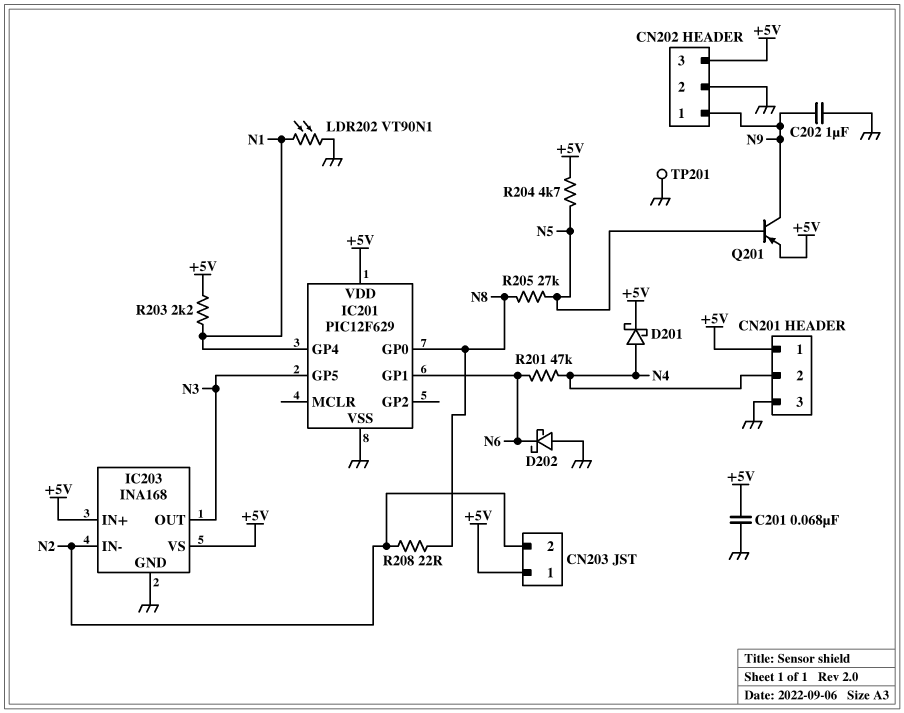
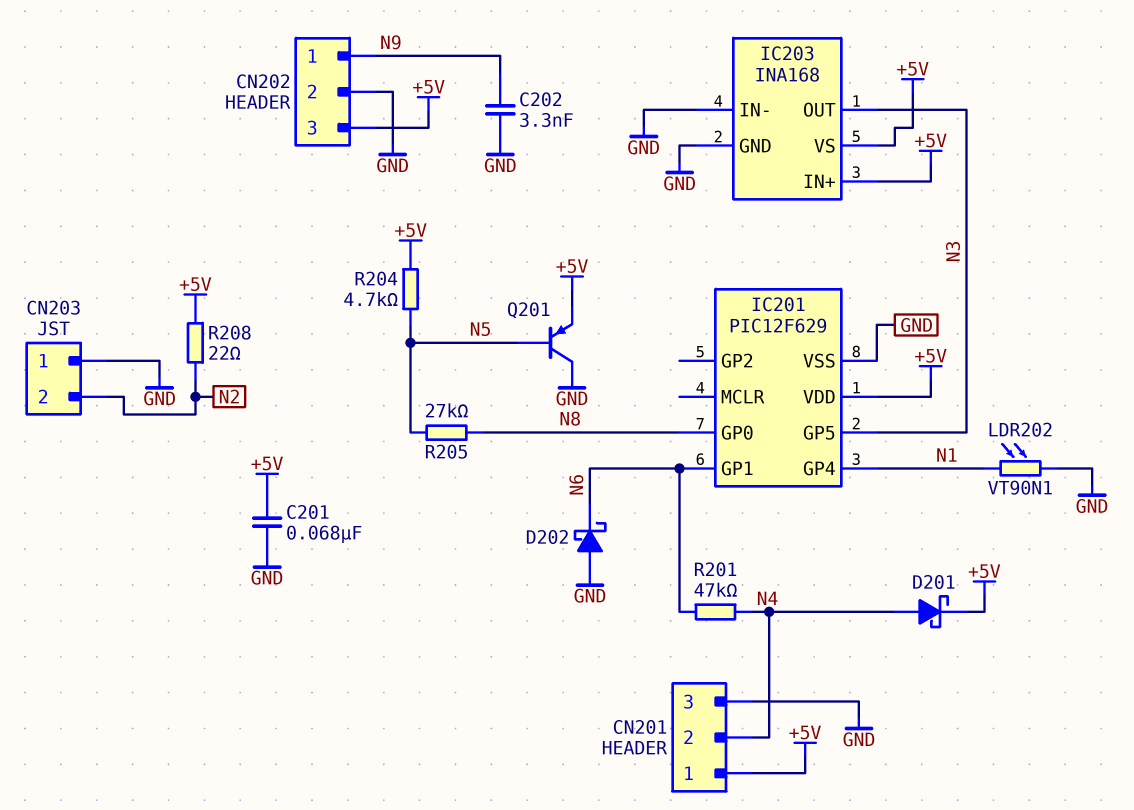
C202: 1uF (GND, N9) -> 3.3nF (GND, N9)
CN203 pin 1: +5V -> GND
IC203 pin IN-: N2 -> GND
Q201: PNP (B N5, C N9, E +5V) -> PNP (B N5, C GND, E +5V)
R203: 2.2k (+5V, N1) -> none
R208: 22 (N2, N8) -> 22 (+5V, N2)
TP201: test point (GND) -> none

